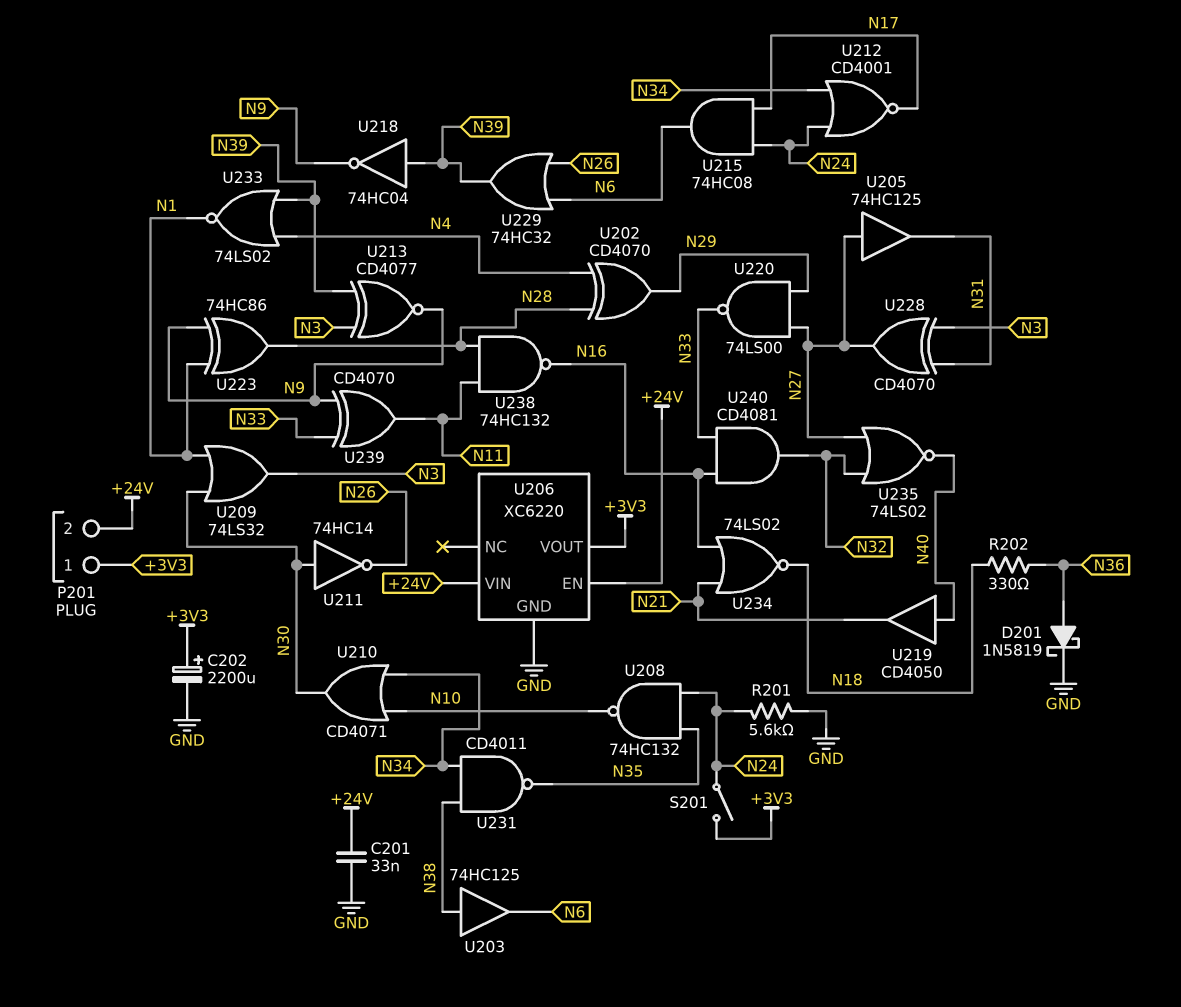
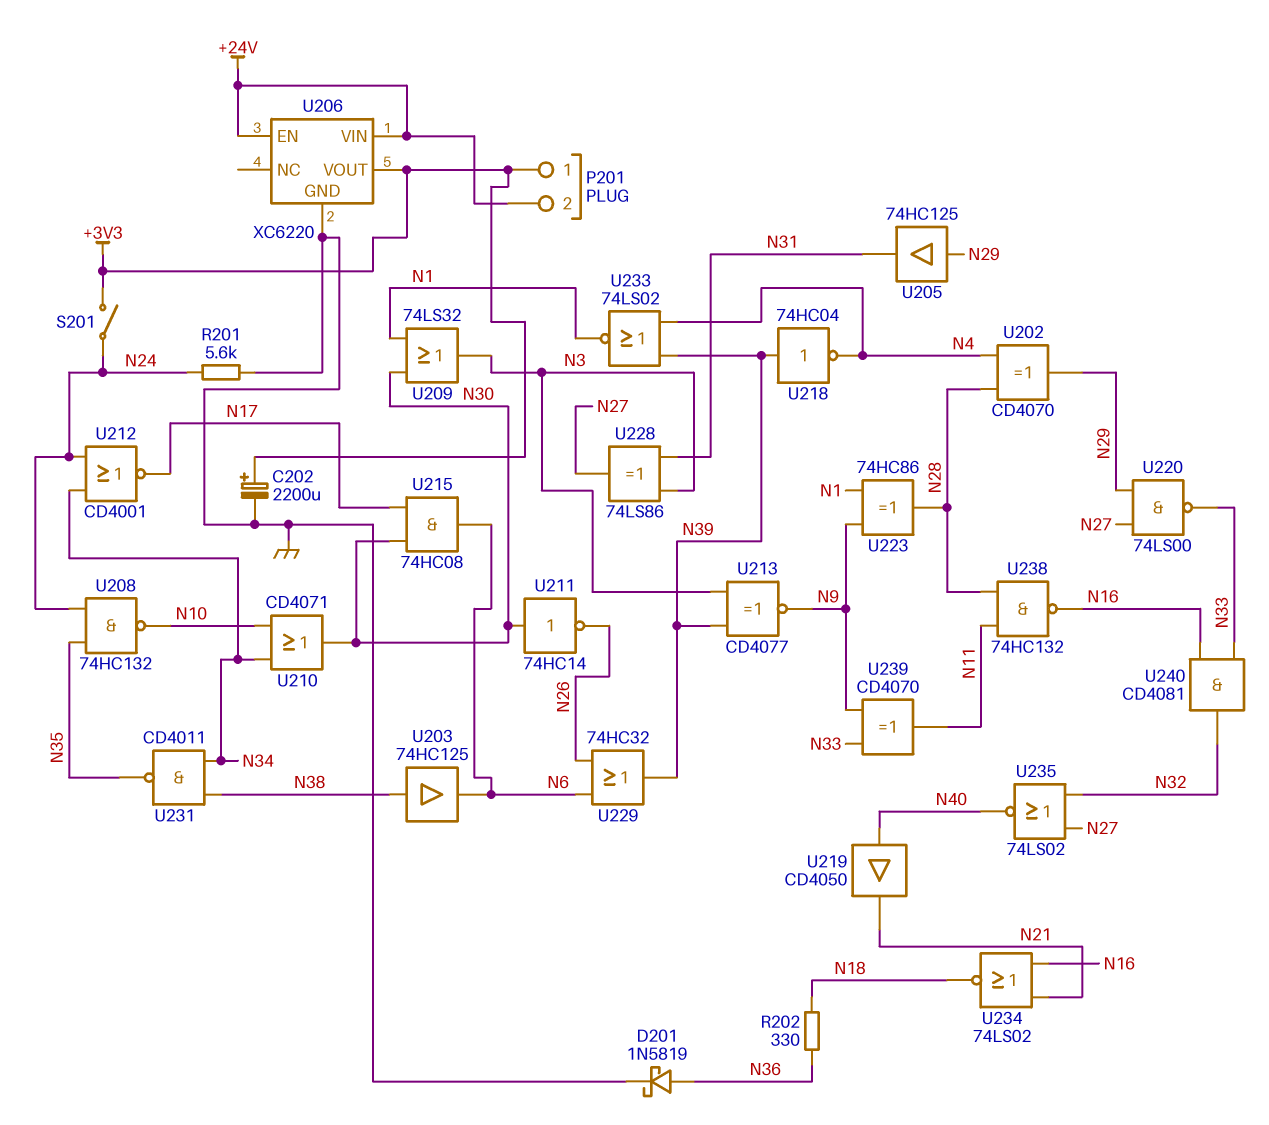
C201: 33nF (+24V, GND) -> none
U205: buffer 74HC125 (in N27, out N31) -> buffer 74HC125 (in N29, out N31)
U215: AND 74HC08 (in N17, in N24, out N6) -> AND 74HC08 (in N17, in N30, out N6)
U218: NOT 74HC04 (in N39, out N9) -> NOT 74HC04 (in N39, out N4)
U228: XOR CD4070 (in N3, in N31, out N27) -> XOR 74LS86 (in N3, in N31, out N27)

